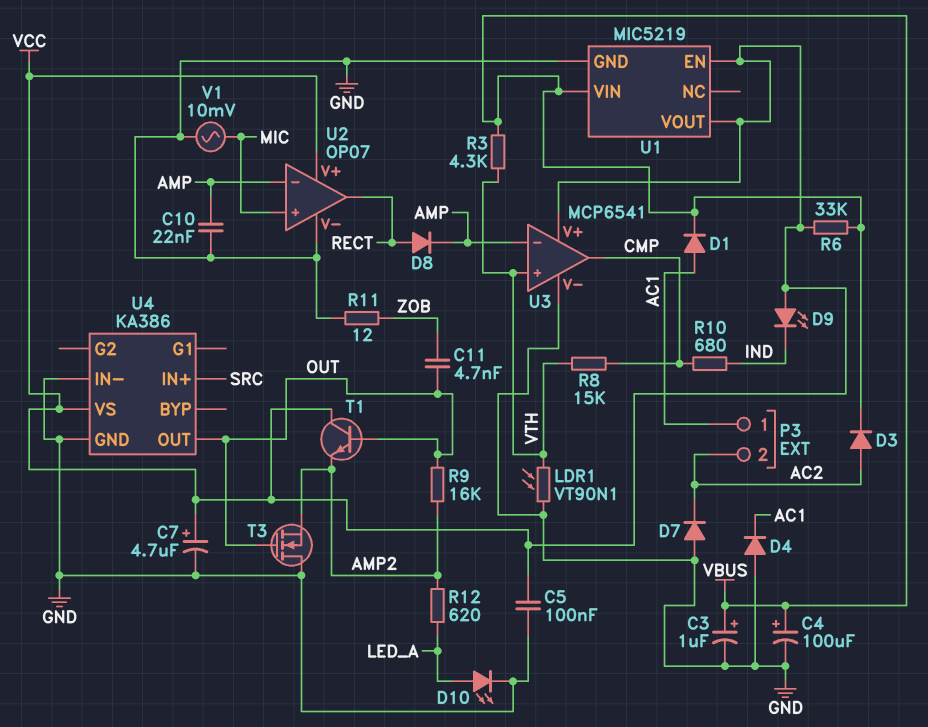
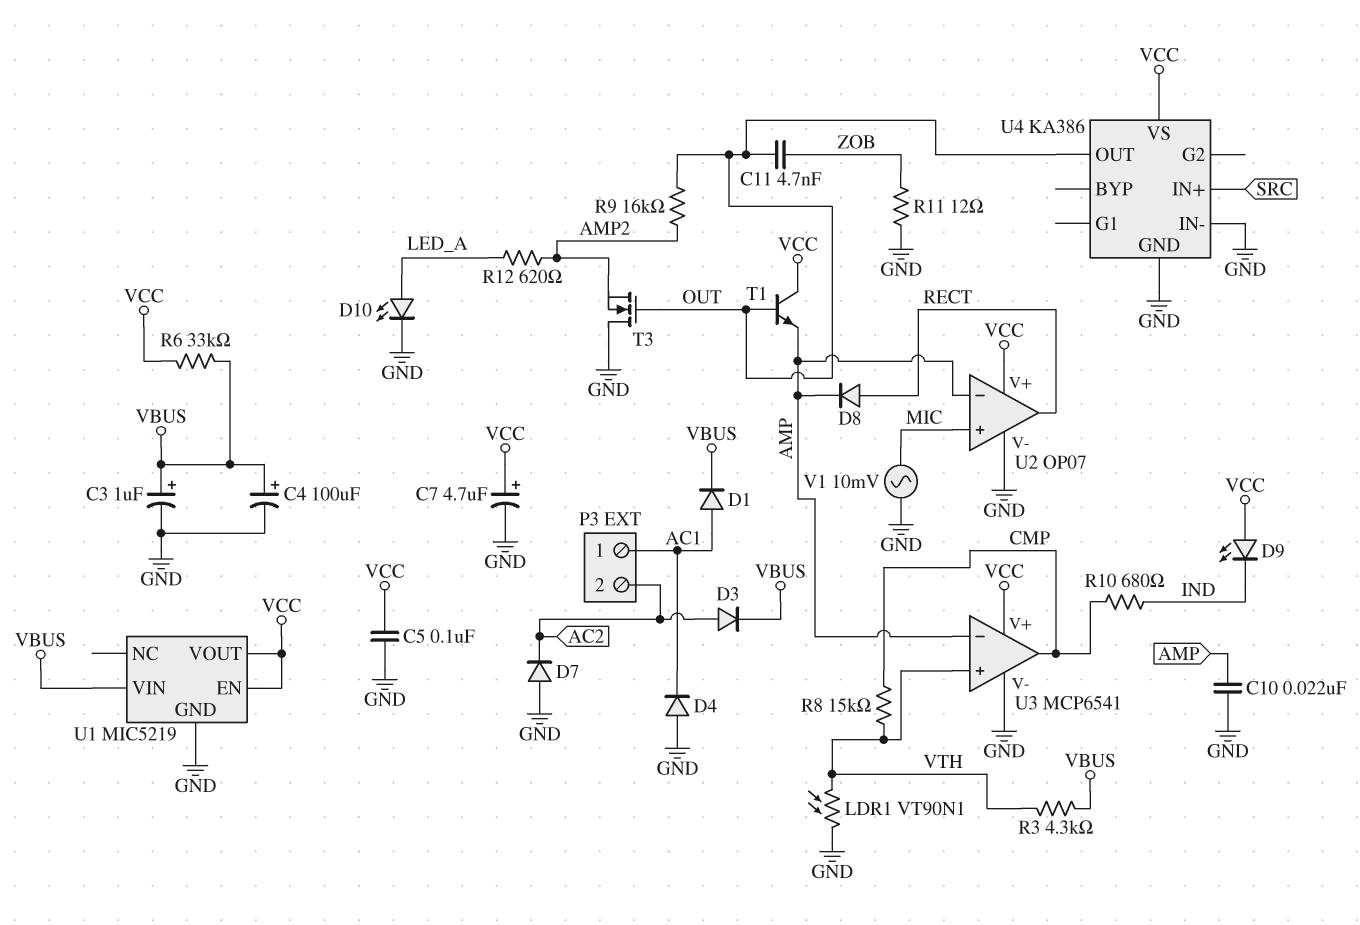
T1: NPN (B OUT, C VCC, E AMP2) -> NPN (B OUT, C VCC, E AMP)

